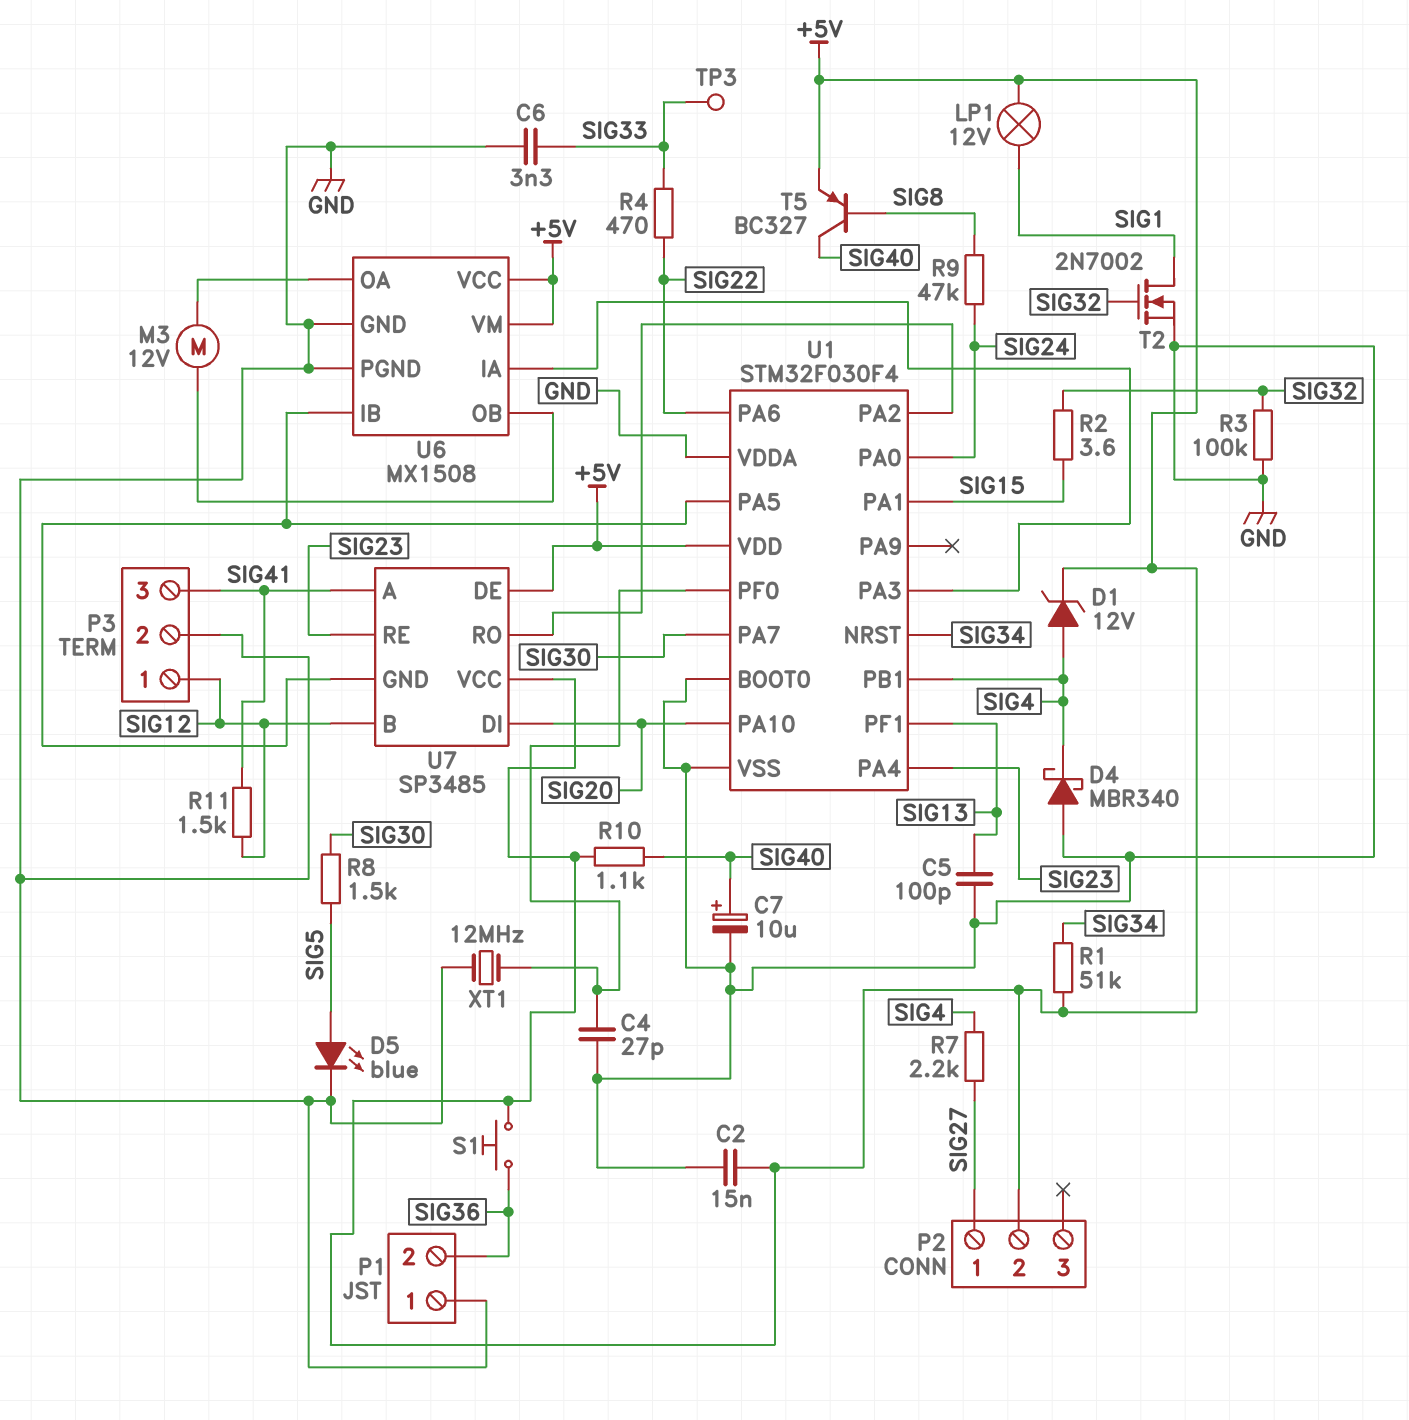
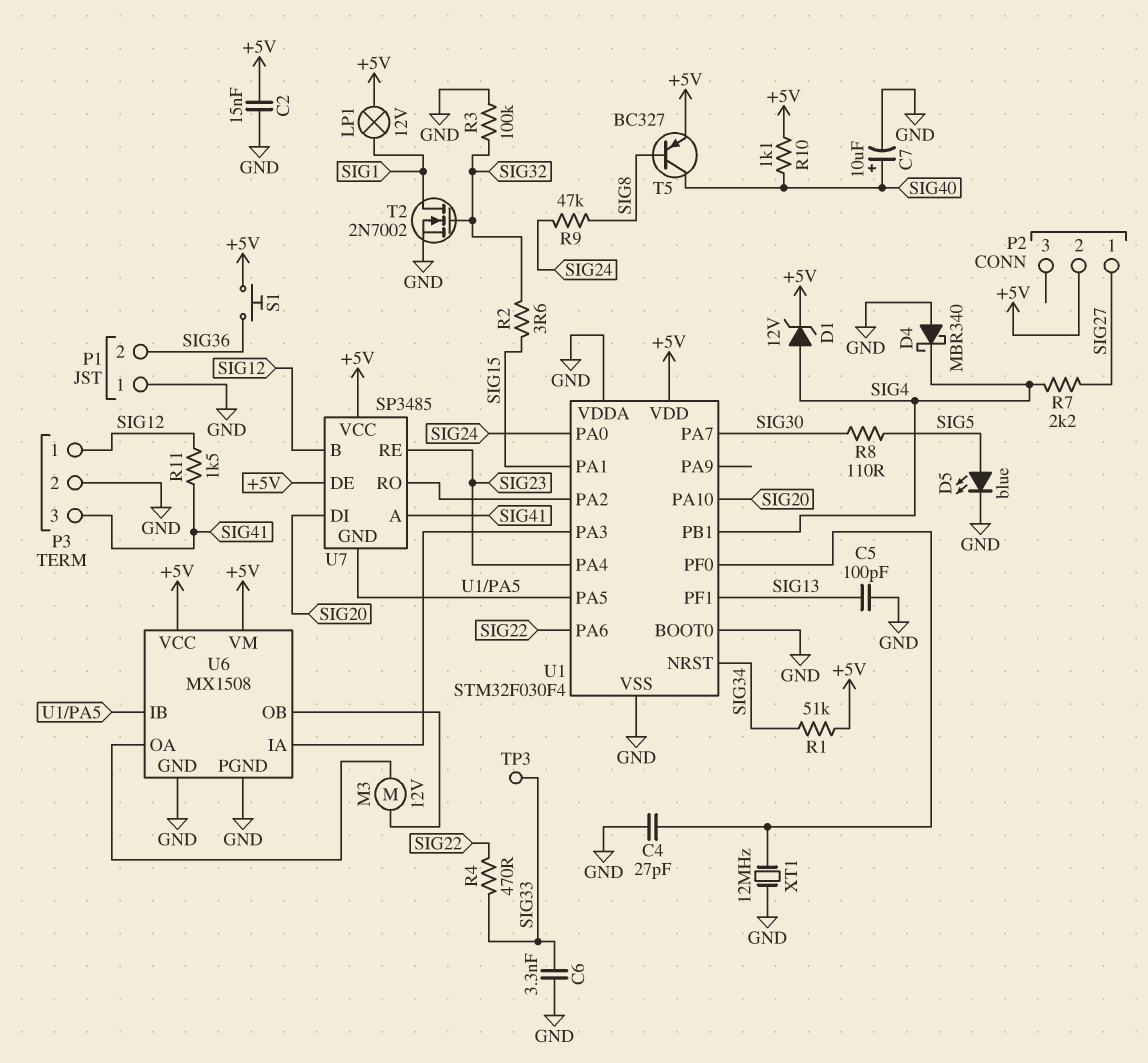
R8: 1.5k (SIG5, SIG30) -> 110 (SIG5, SIG30)

